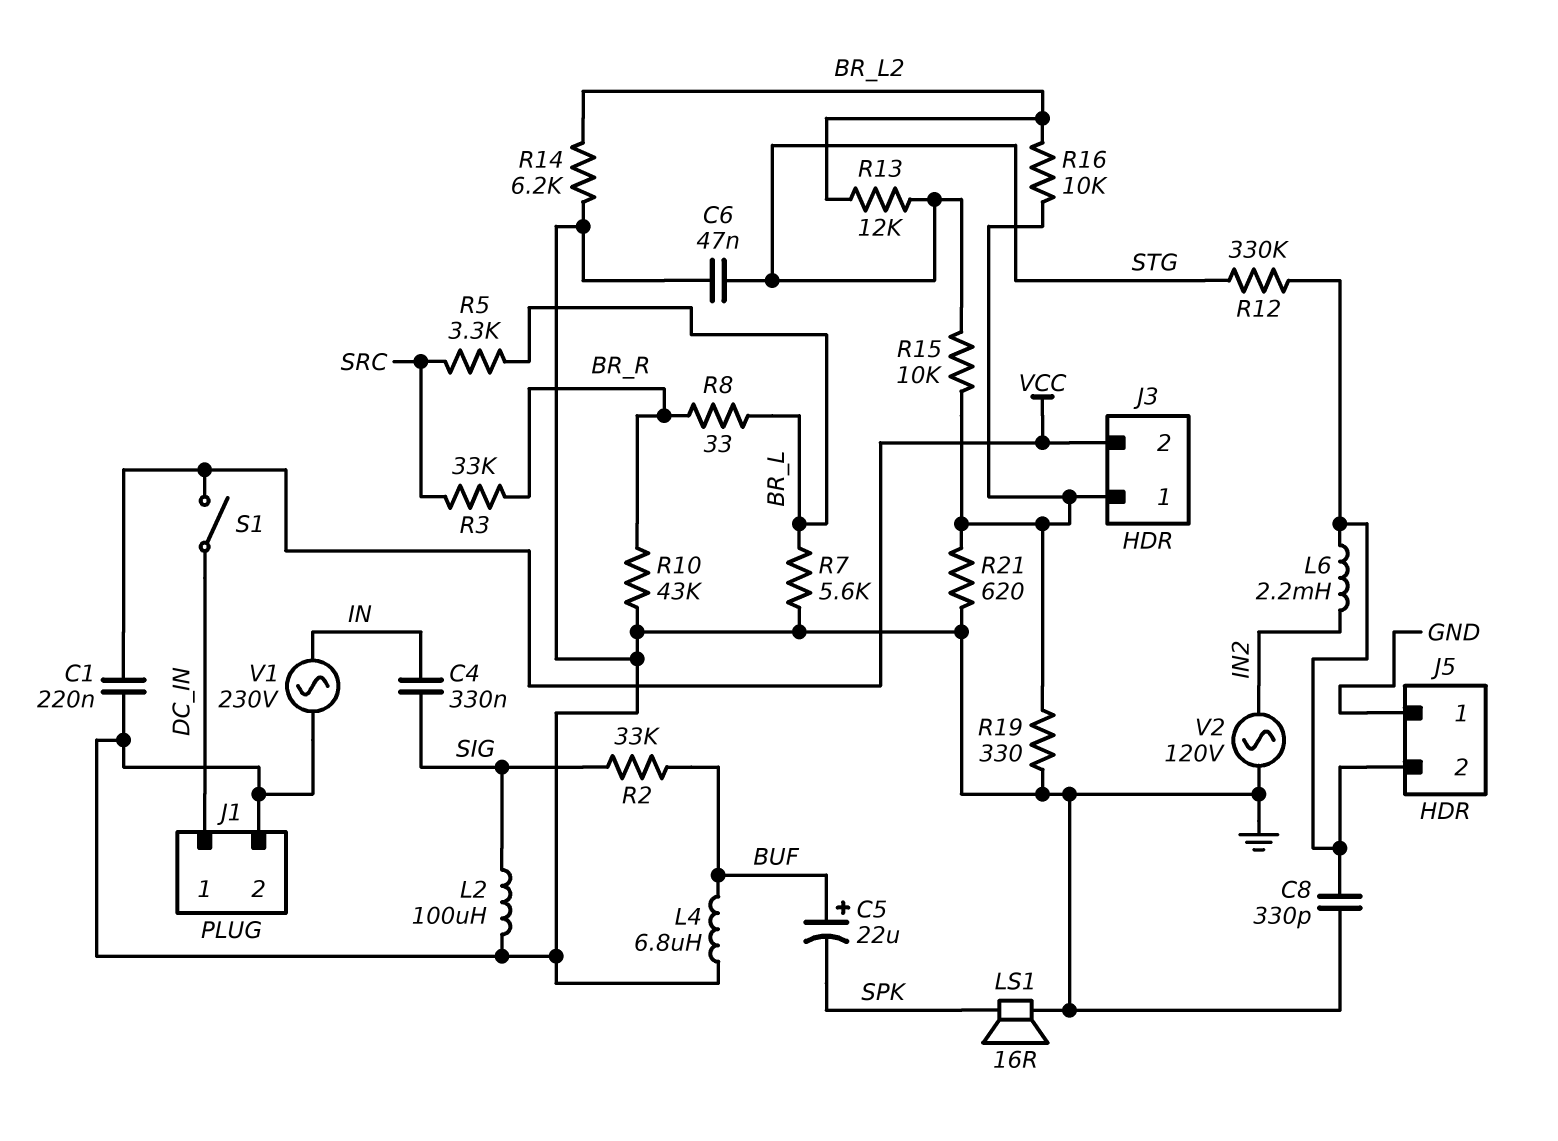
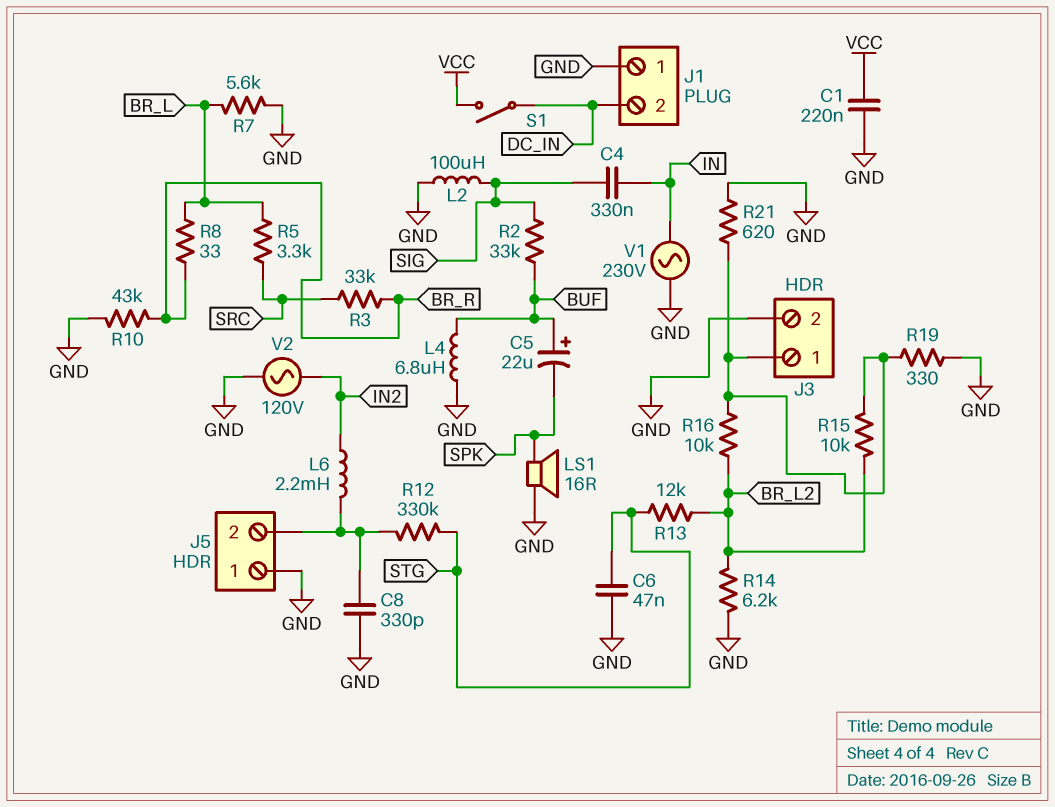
J1 pin 1: DC_IN -> GND
J1 pin 2: GND -> DC_IN
J3 pin 2: VCC -> GND
R15: 10k (J3/1, STG) -> 10k (BR_L2, J3/1)

